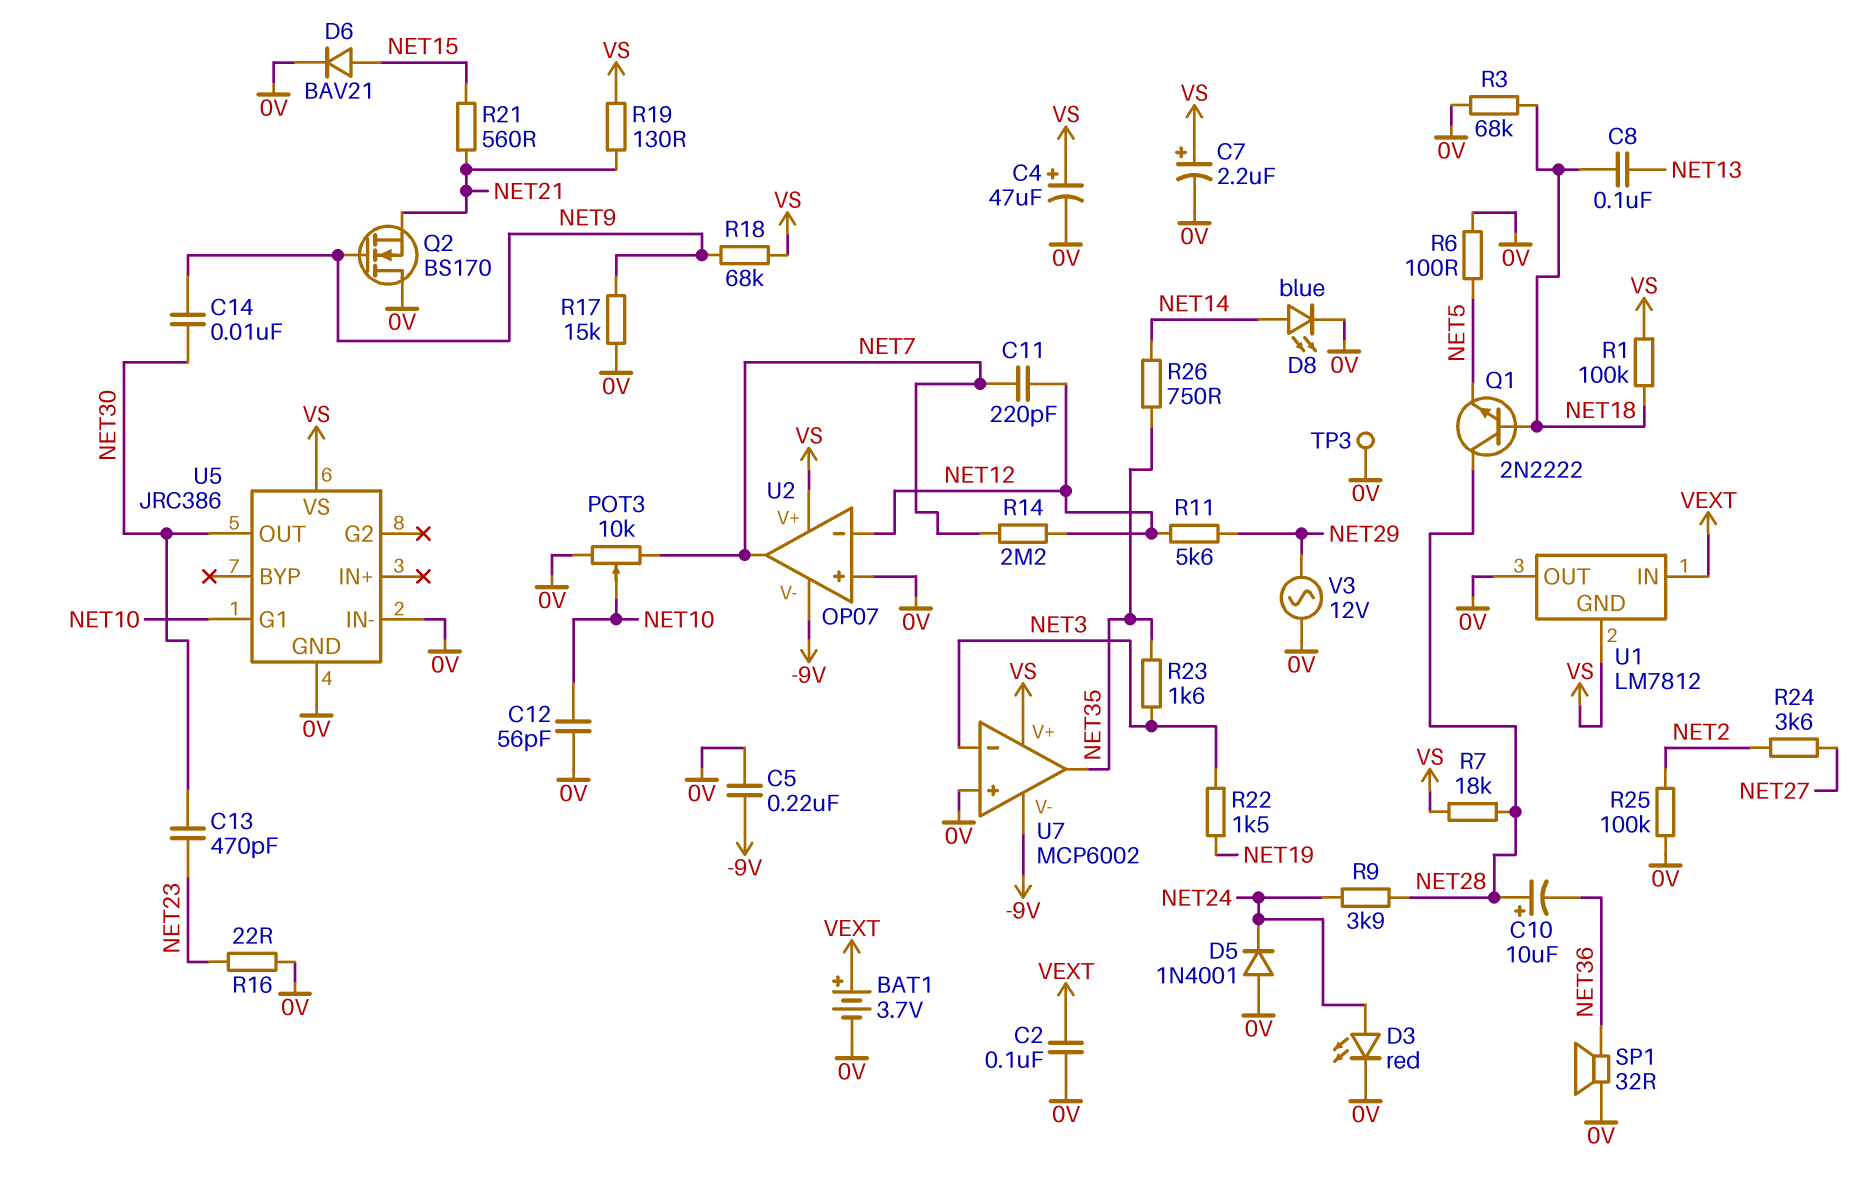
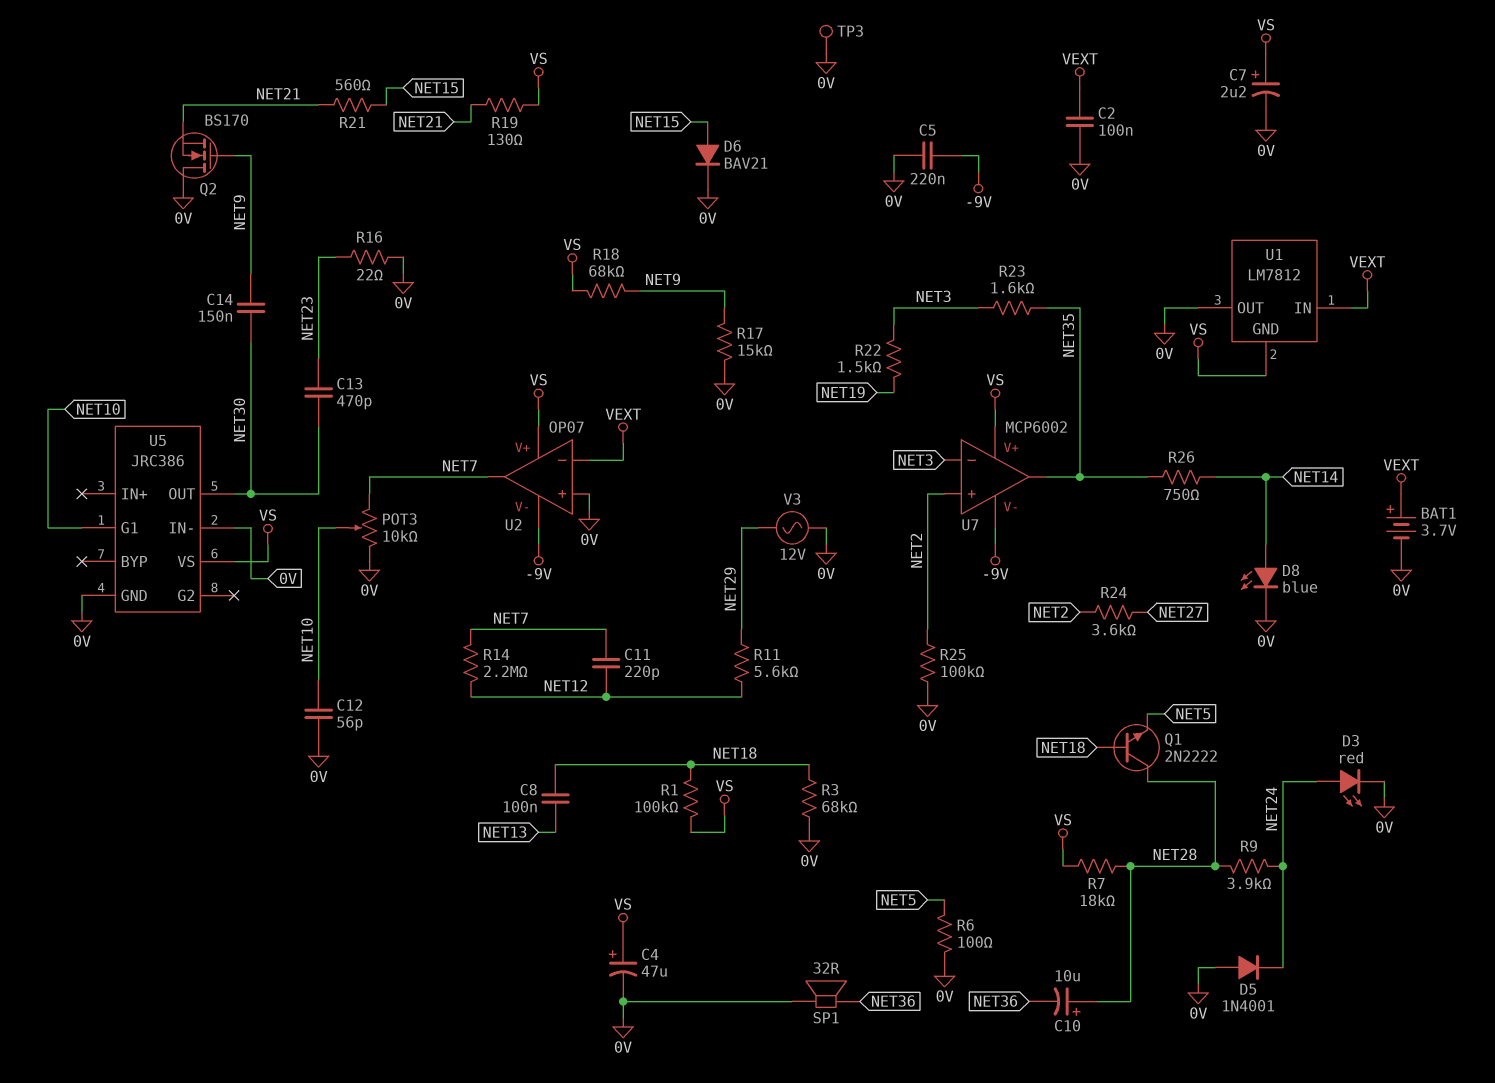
C14: 10nF (NET9, NET30) -> 150nF (NET9, NET30)
U2 pin in-: NET12 -> VEXT
U7 pin in+: 0V -> NET2

